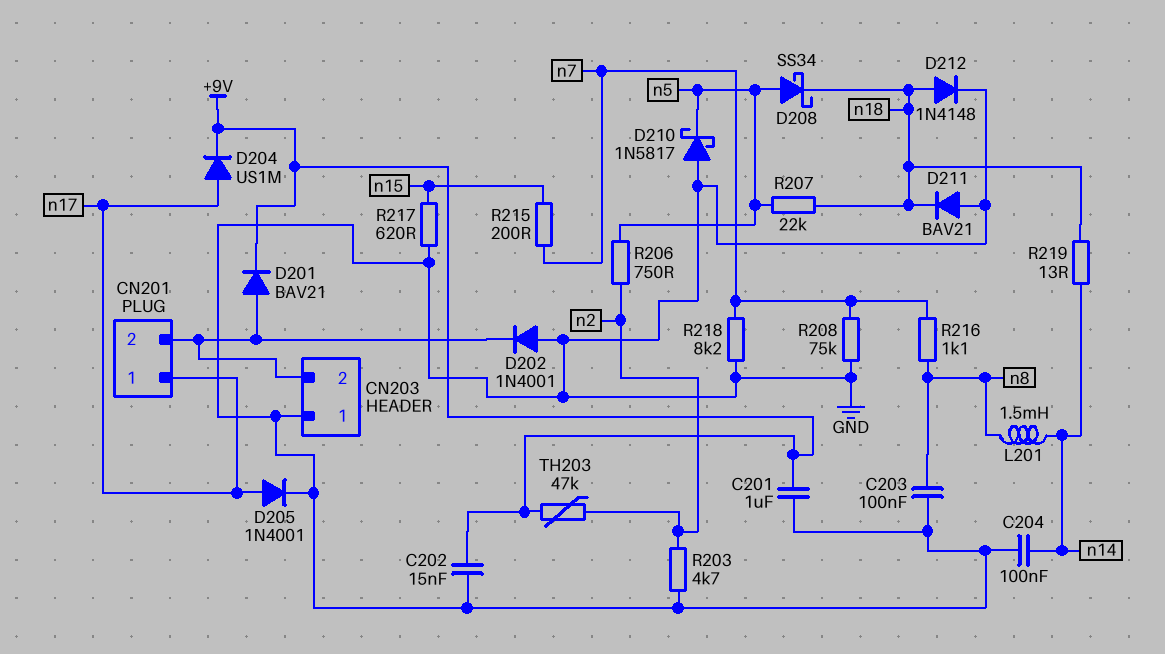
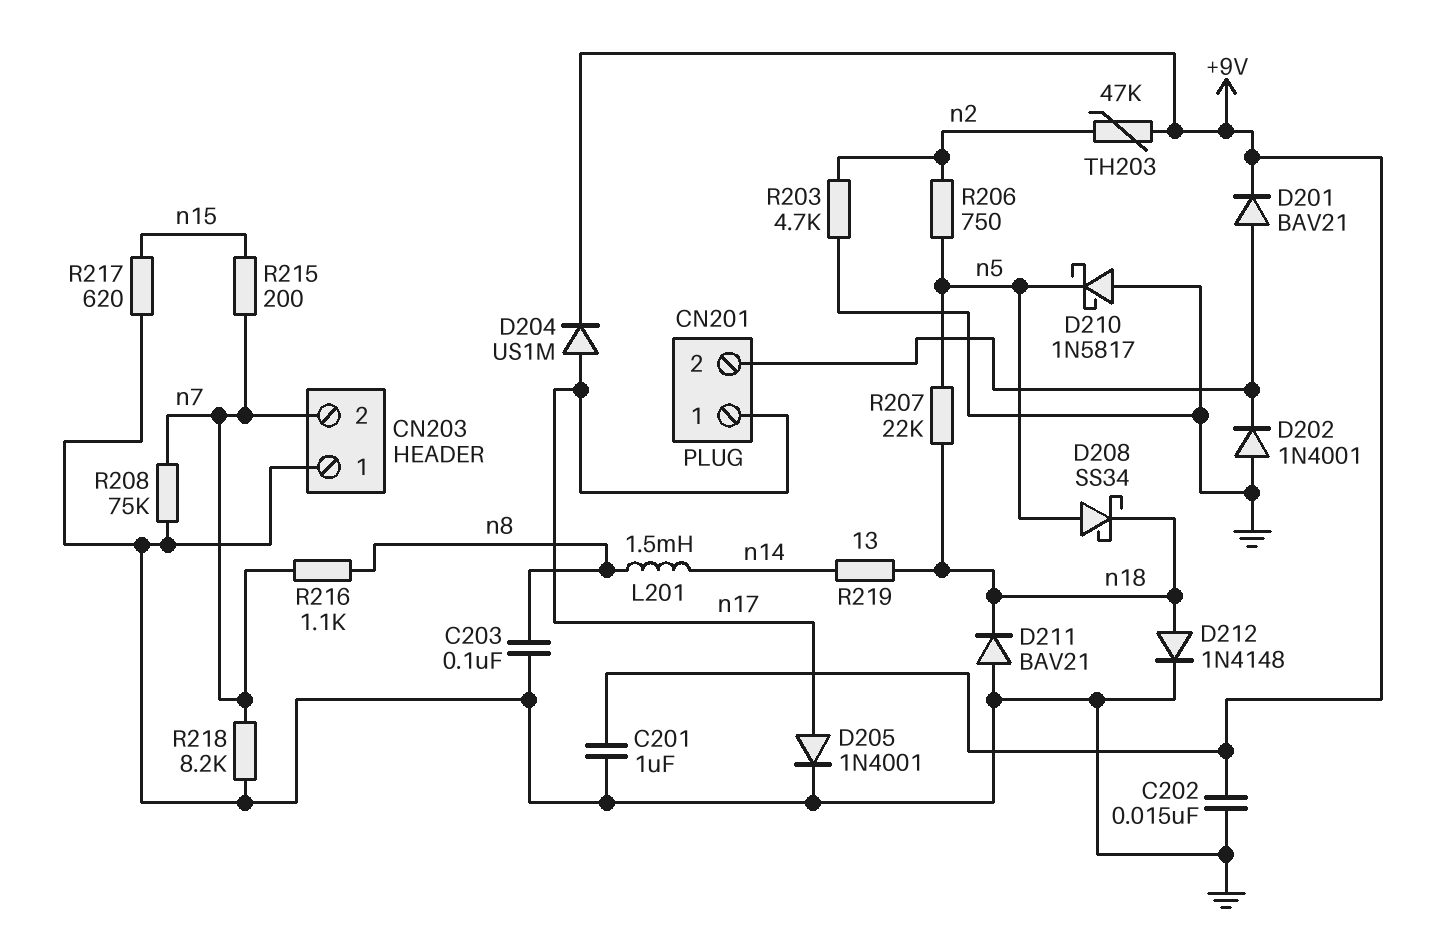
C204: 100nF (GND, n14) -> none
CN203 pin 2: CN201/2 -> n7

